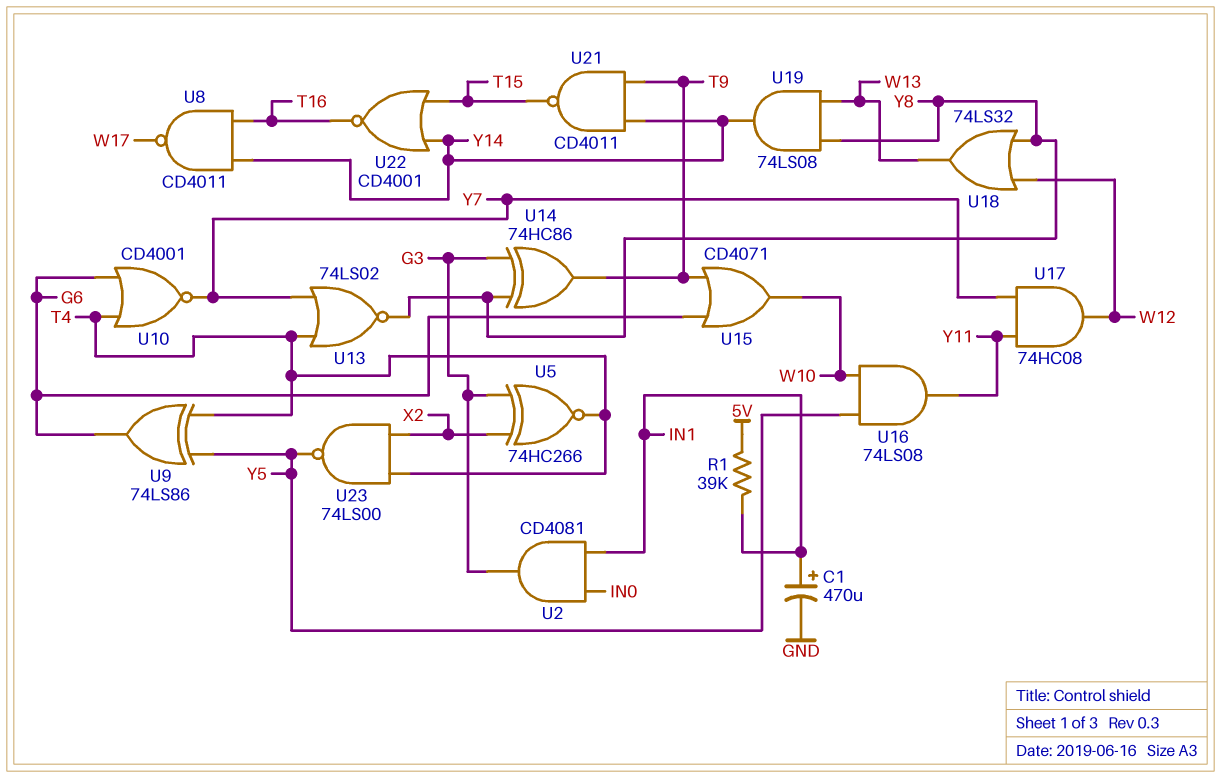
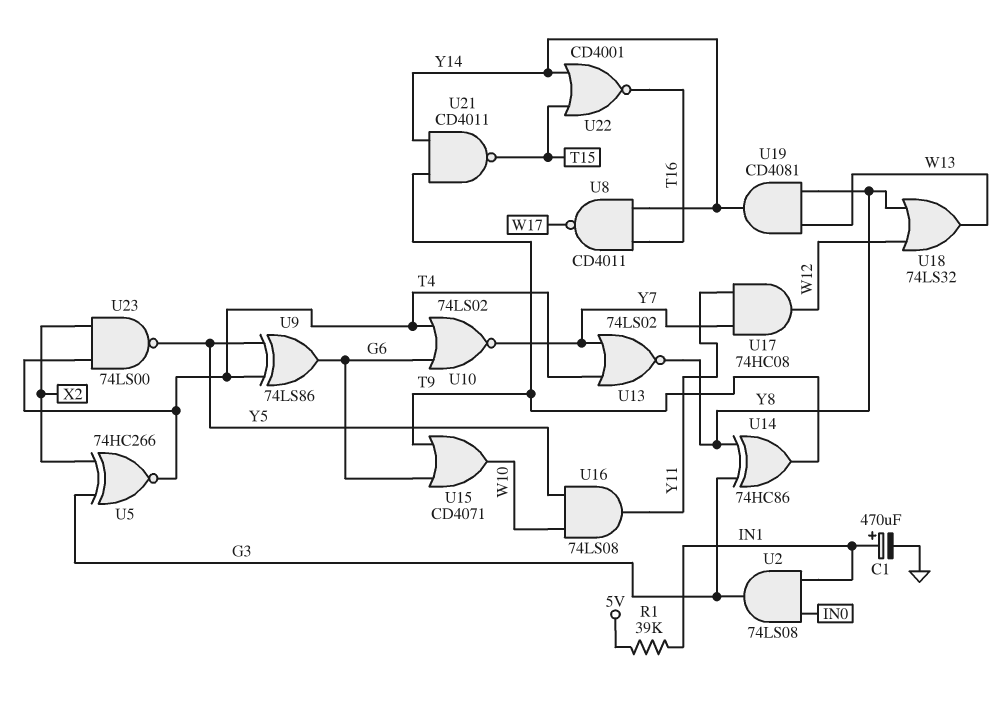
U2: AND CD4081 (in IN0, in IN1, out G3) -> AND 74LS08 (in IN0, in IN1, out G3)
U10: NOR CD4001 (in G6, in T4, out Y7) -> NOR 74LS02 (in G6, in T4, out Y7)
U19: AND 74LS08 (in W13, in Y8, out Y14) -> AND CD4081 (in W13, in Y8, out Y14)

